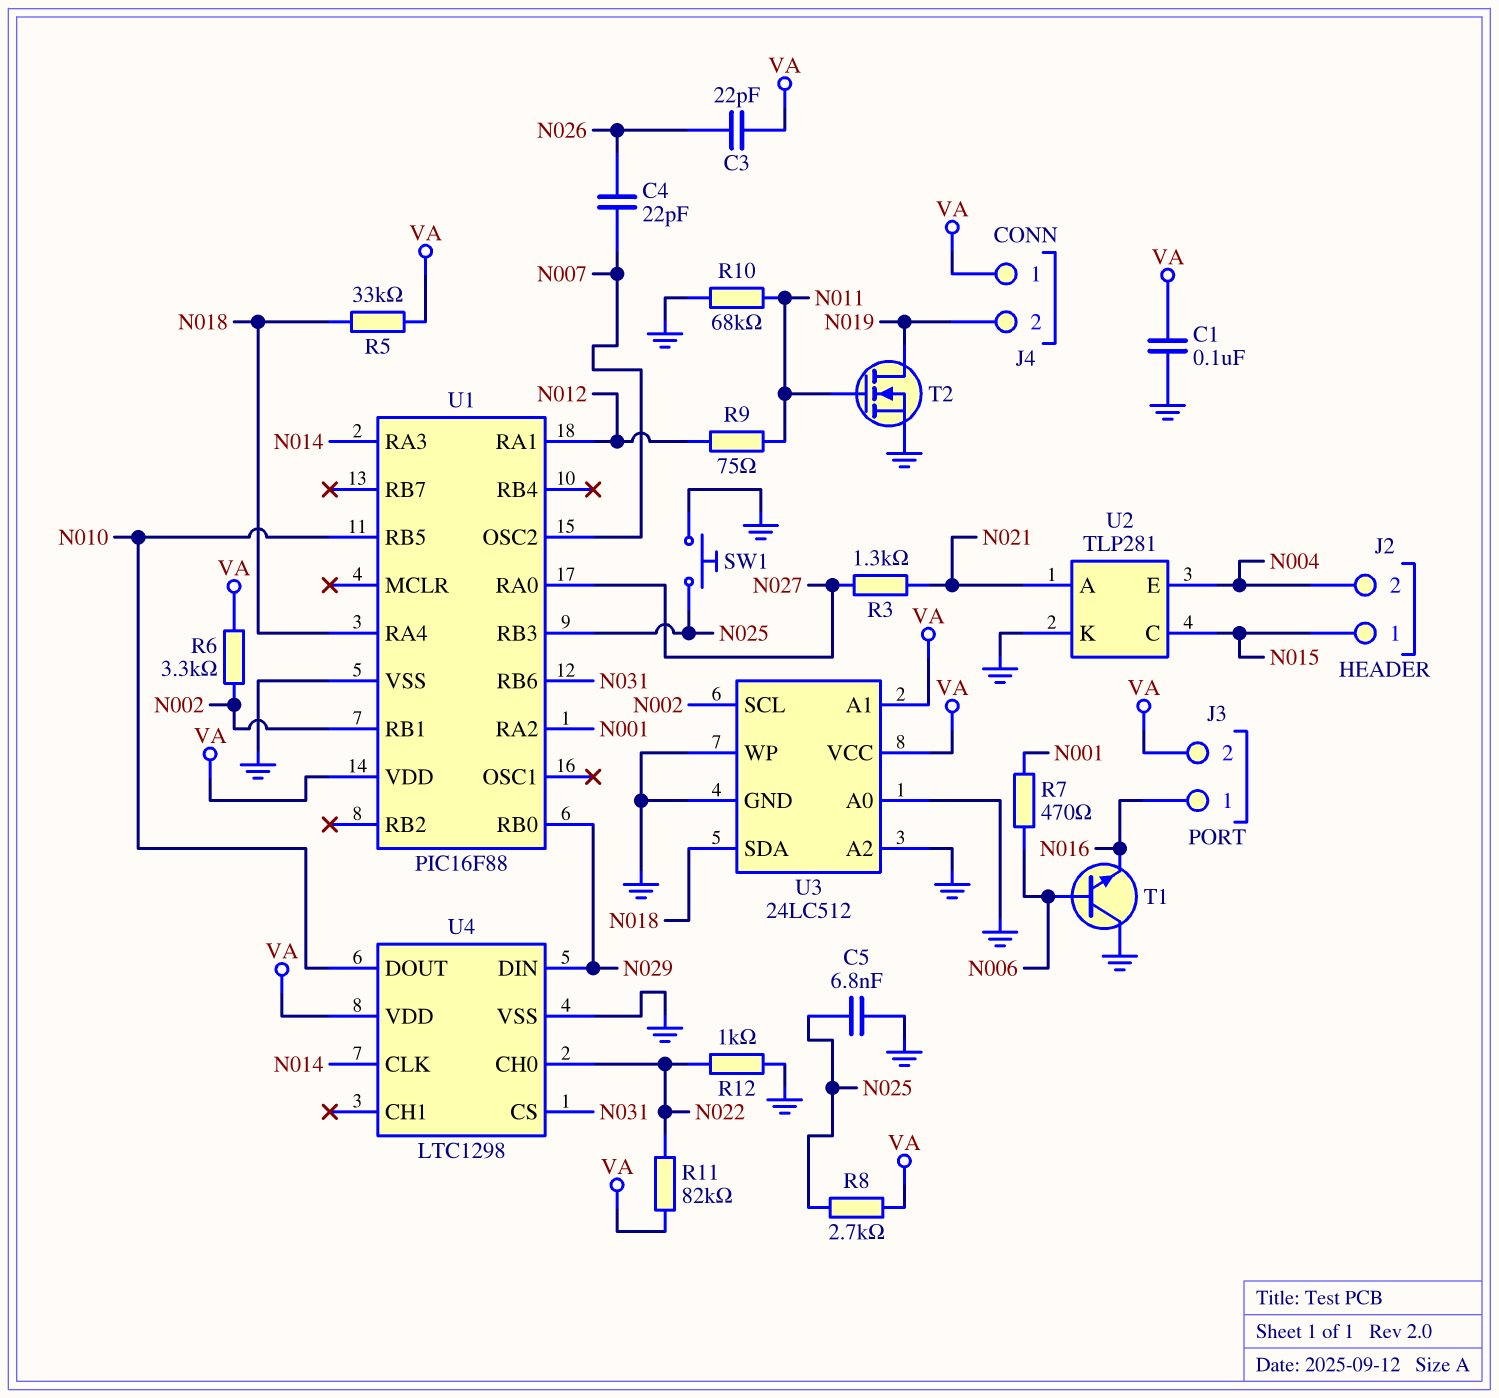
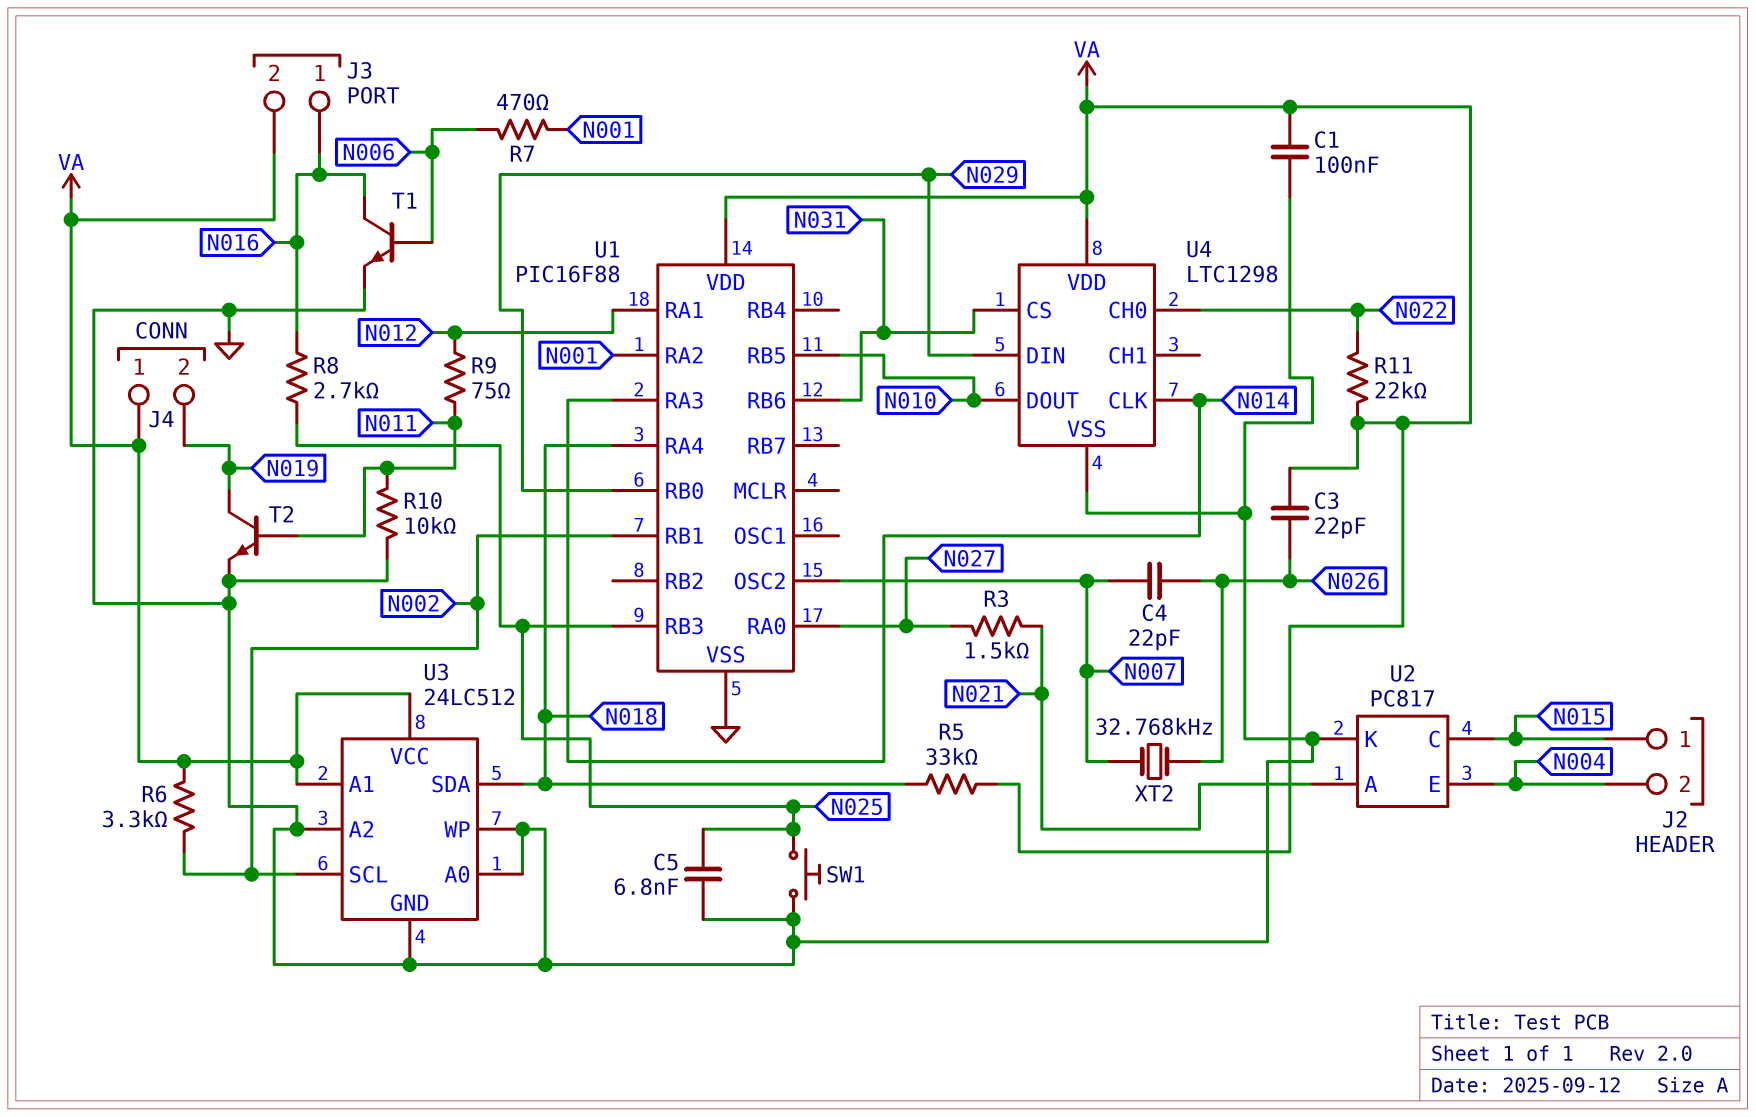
R3: 1.3k (N021, N027) -> 1.5k (N021, N027)
R8: 2.7k (N025, VA) -> 2.7k (N016, N025)
R10: 68k (GND, N011) -> 10k (GND, N011)
R11: 82k (N022, VA) -> 22k (N022, VA)
R12: 1k (GND, N022) -> none
T1: NPN (B N006, C GND, E N016) -> NPN (B N006, C N016, E GND)
T2: NMOS (G N011, D N019, S GND) -> NPN (B N011, C N019, E GND)
U2: TLP281 -> PC817
XT2: none -> 32.768kHz (N007, N026)

